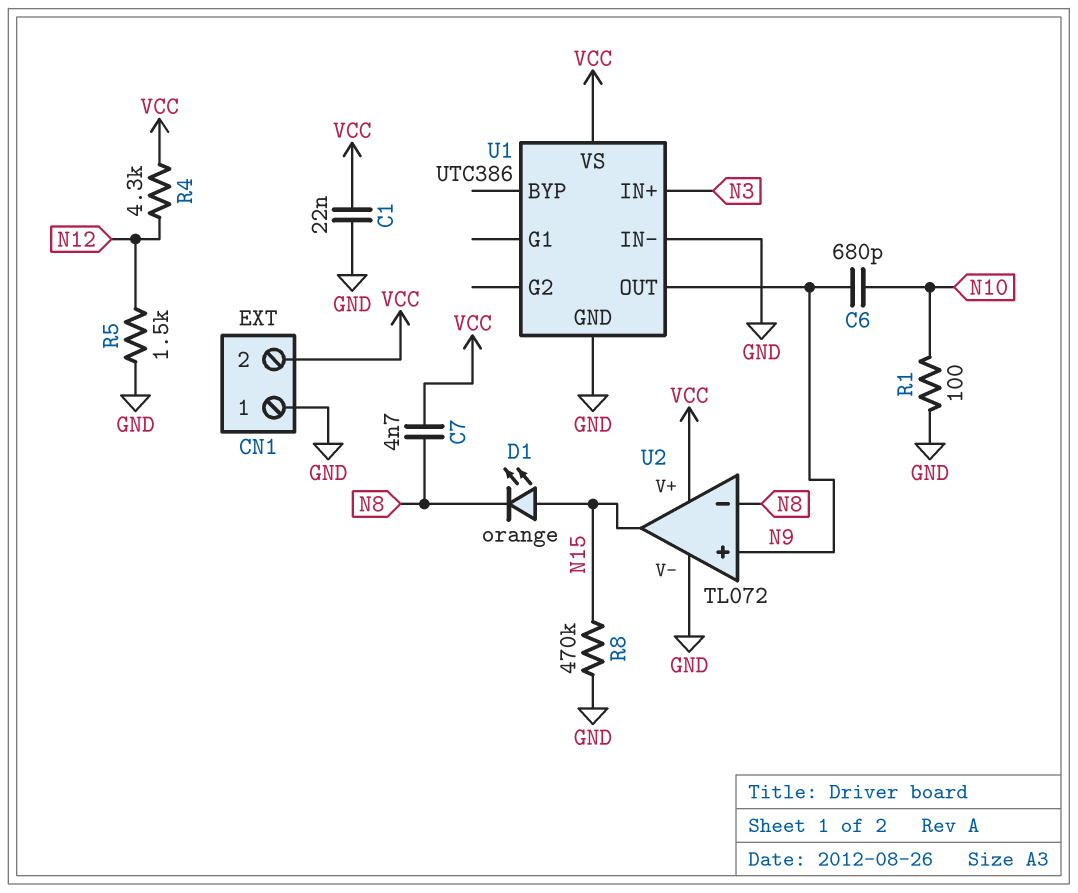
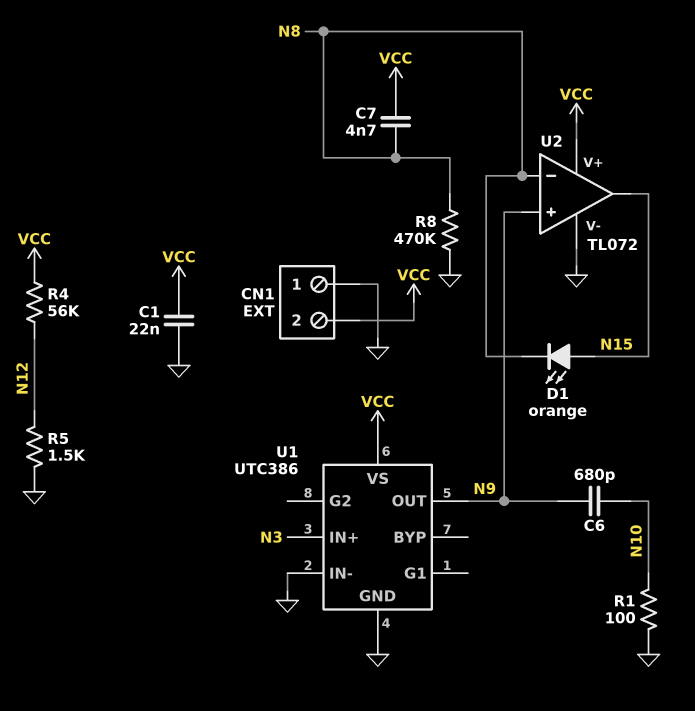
R4: 4.3k (N12, VCC) -> 56k (N12, VCC)
R8: 470k (GND, N15) -> 470k (GND, N8)

